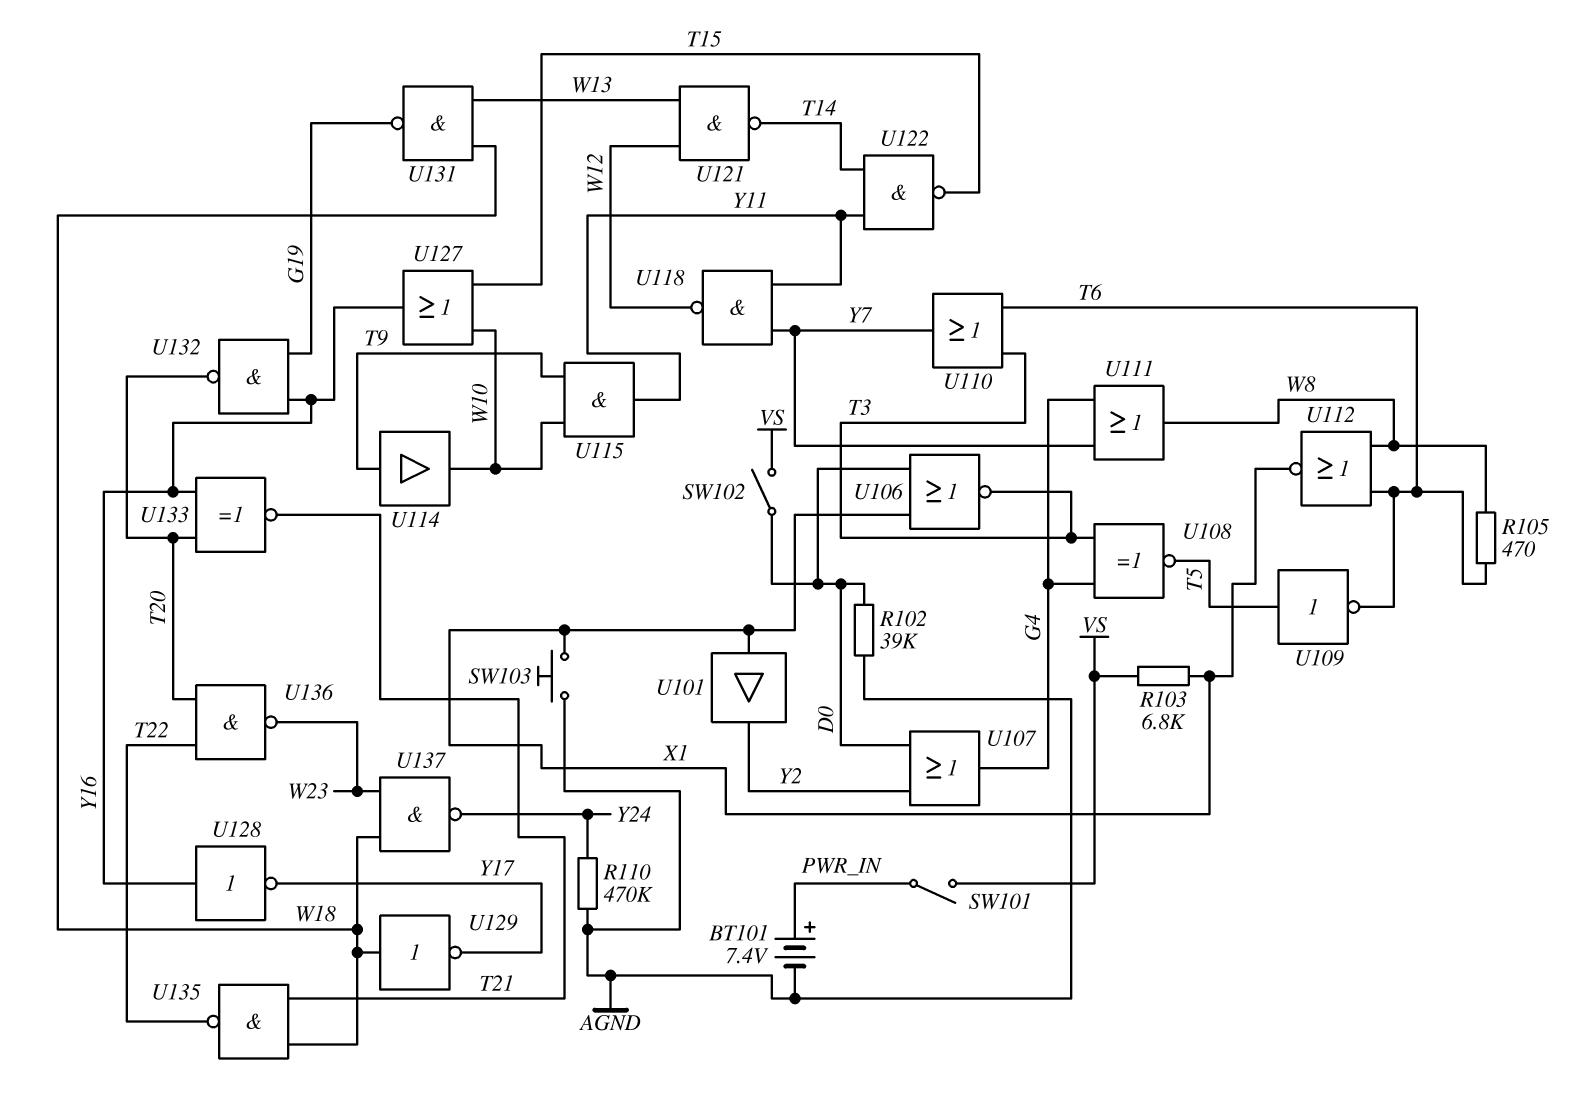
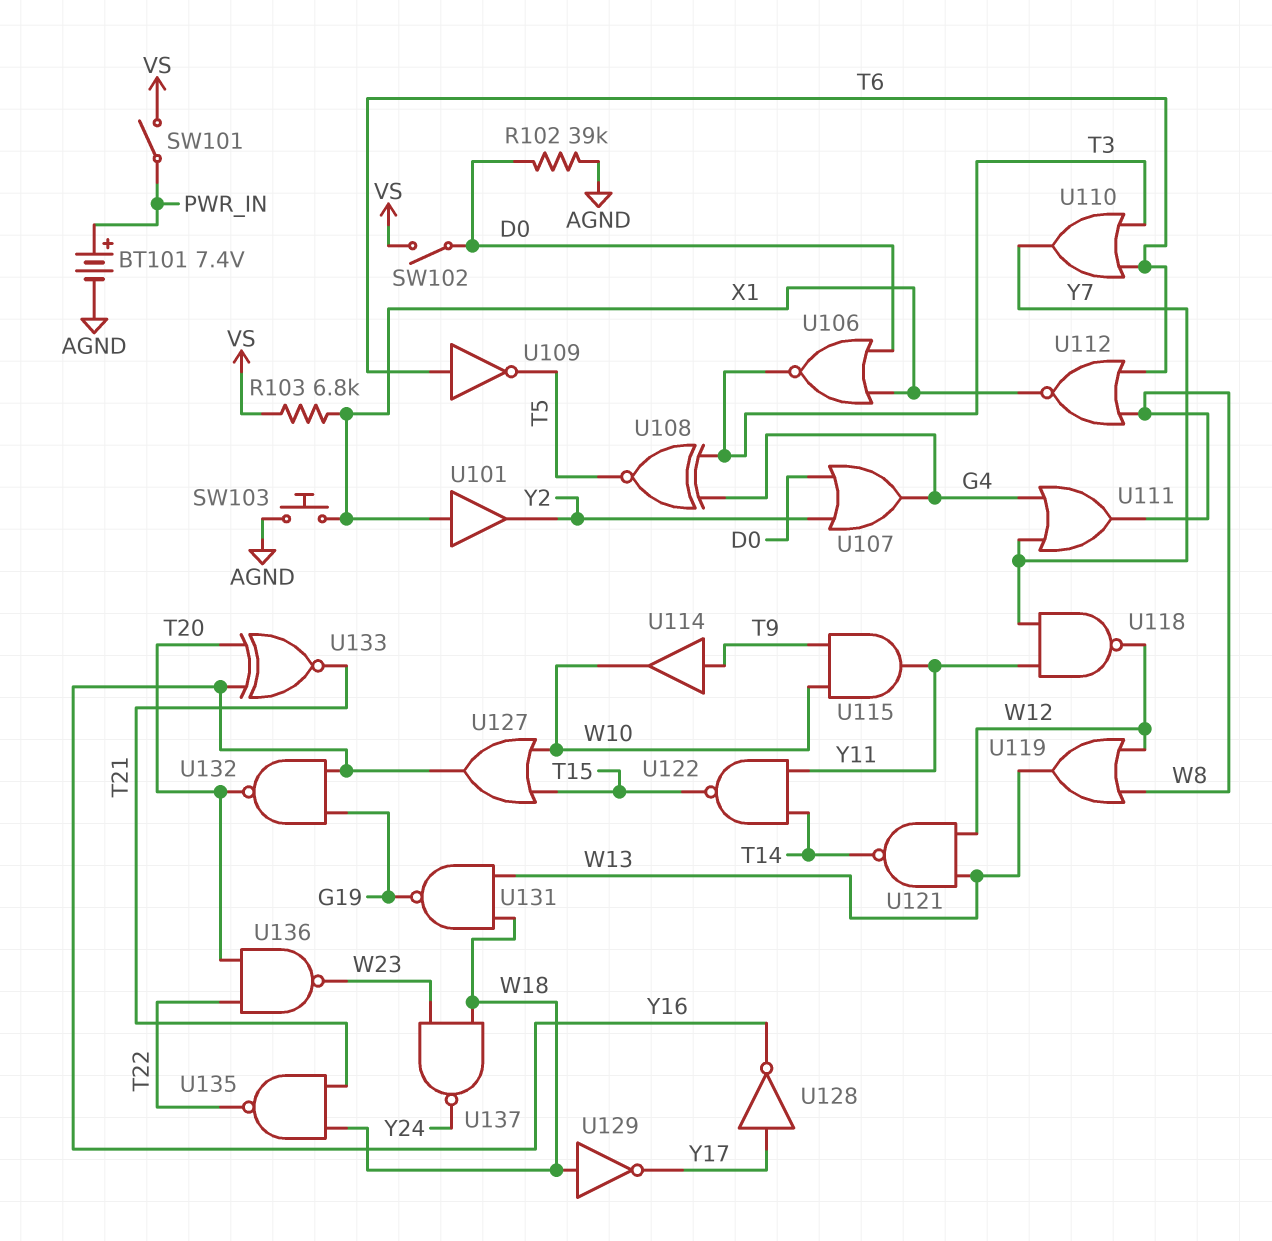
R105: 470 (T6, W8) -> none
R110: 470k (AGND, Y24) -> none
U109: NOT (in T5, out T6) -> NOT (in T6, out T5)
U119: none -> OR (in W8, in W12, out W13)
U128: NOT (in Y16, out Y17) -> NOT (in Y17, out Y16)

